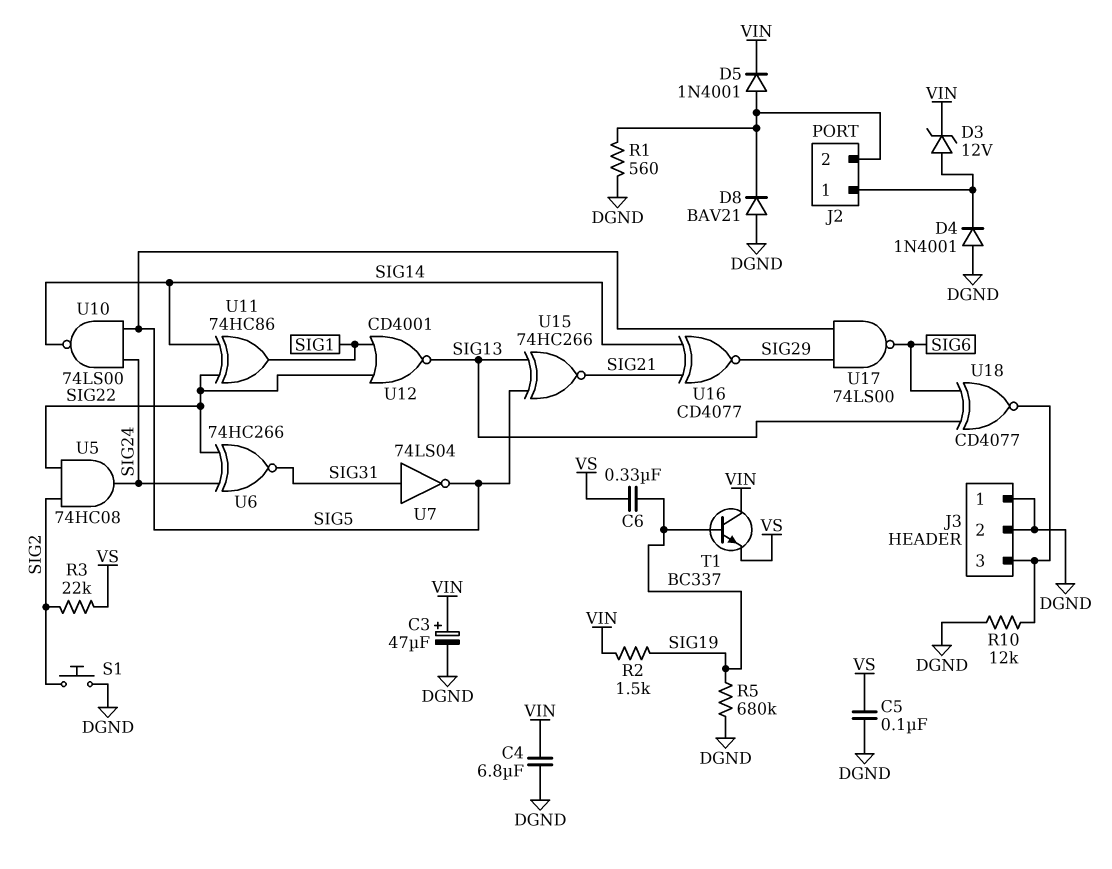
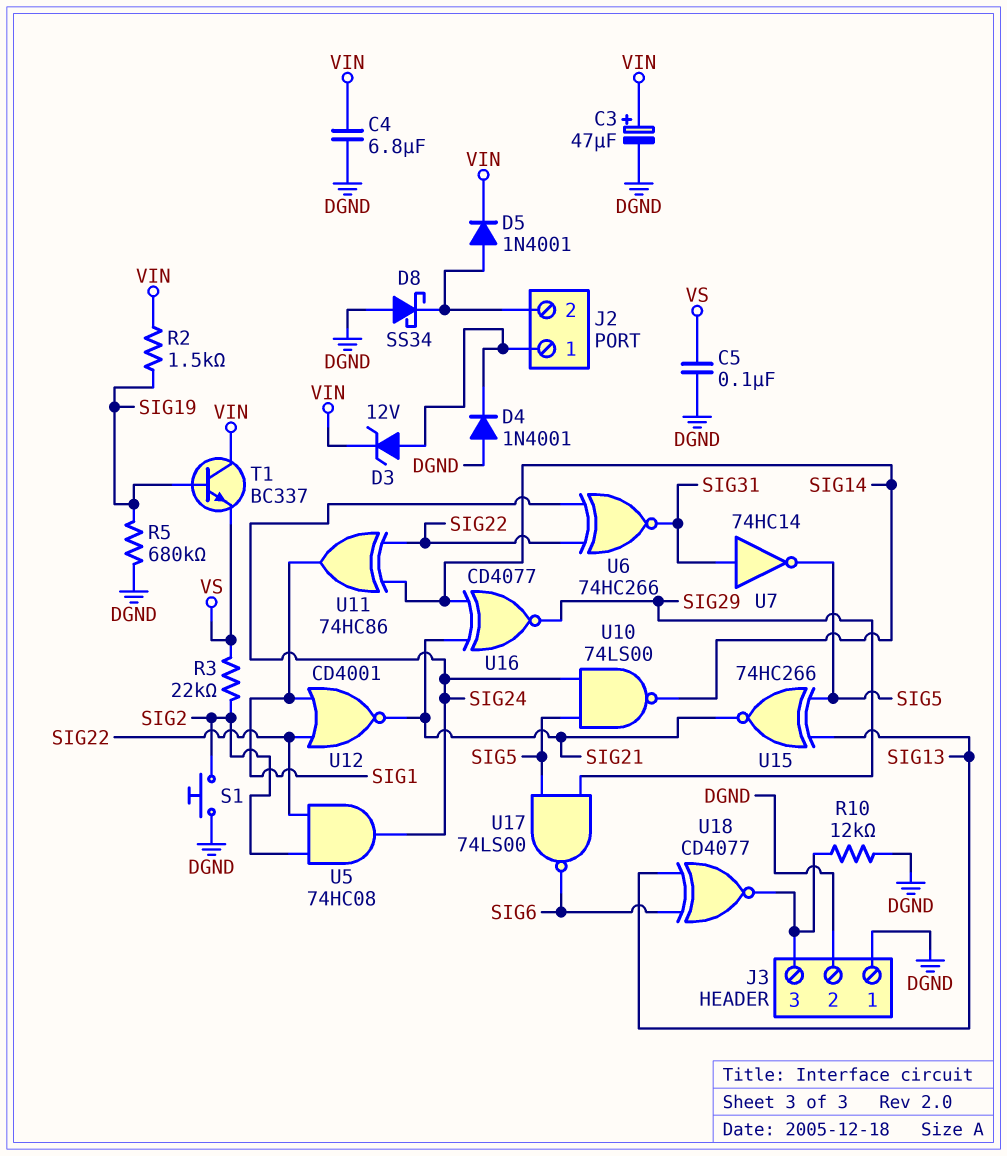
C6: 330nF (SIG19, VS) -> none
D8: diode BAV21 (A DGND, K J2/2) -> schottky SS34 (A DGND, K J2/2)
R1: 560 (DGND, J2/2) -> none
U7: NOT 74LS04 (in SIG31, out SIG5) -> NOT 74HC14 (in SIG31, out SIG5)
U12: NOR CD4001 (in SIG1, in SIG22, out SIG13) -> NOR CD4001 (in SIG1, in SIG22, out SIG21)

